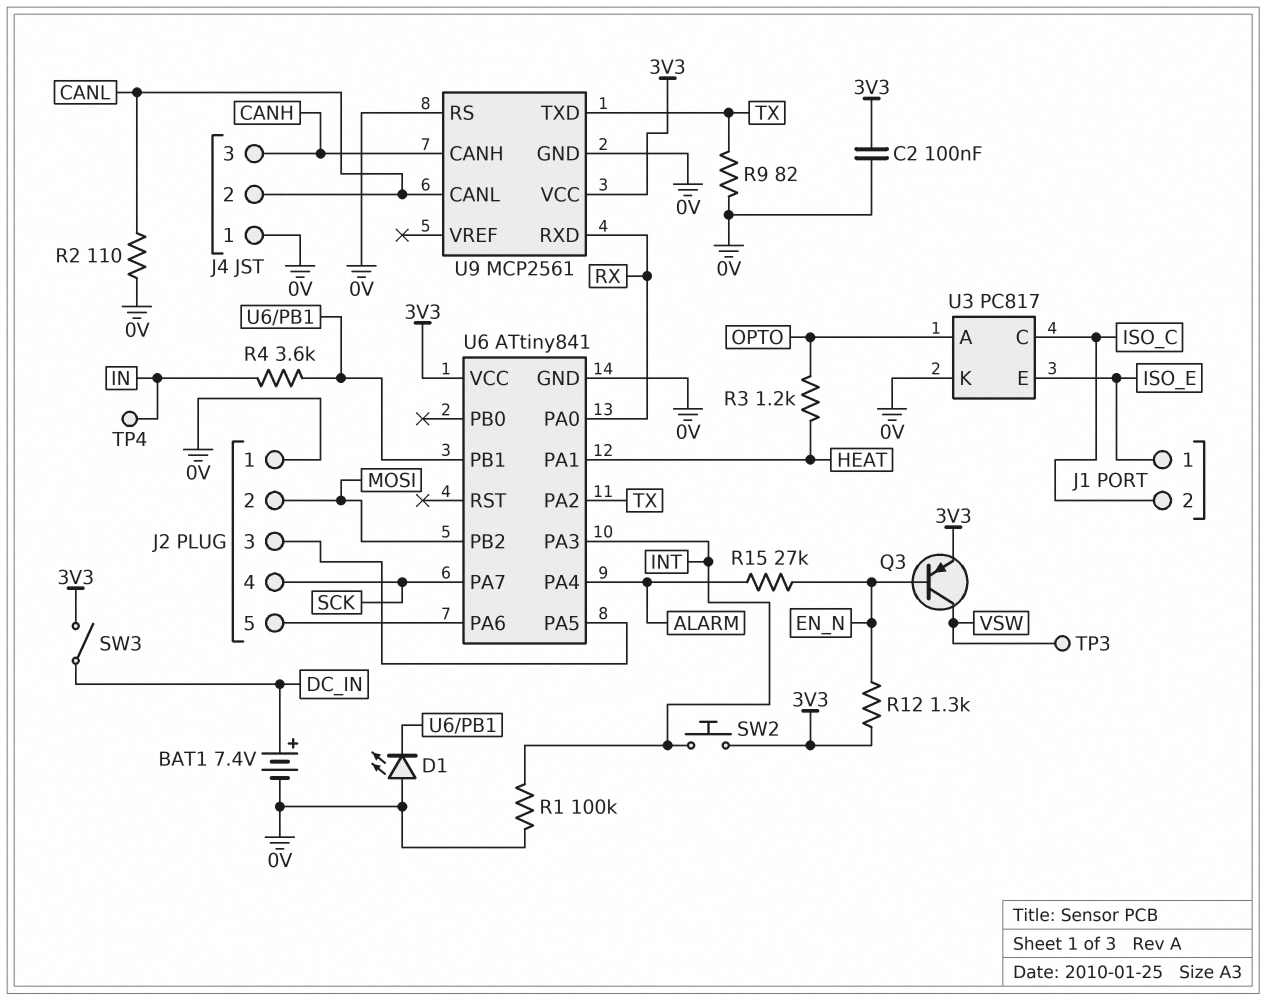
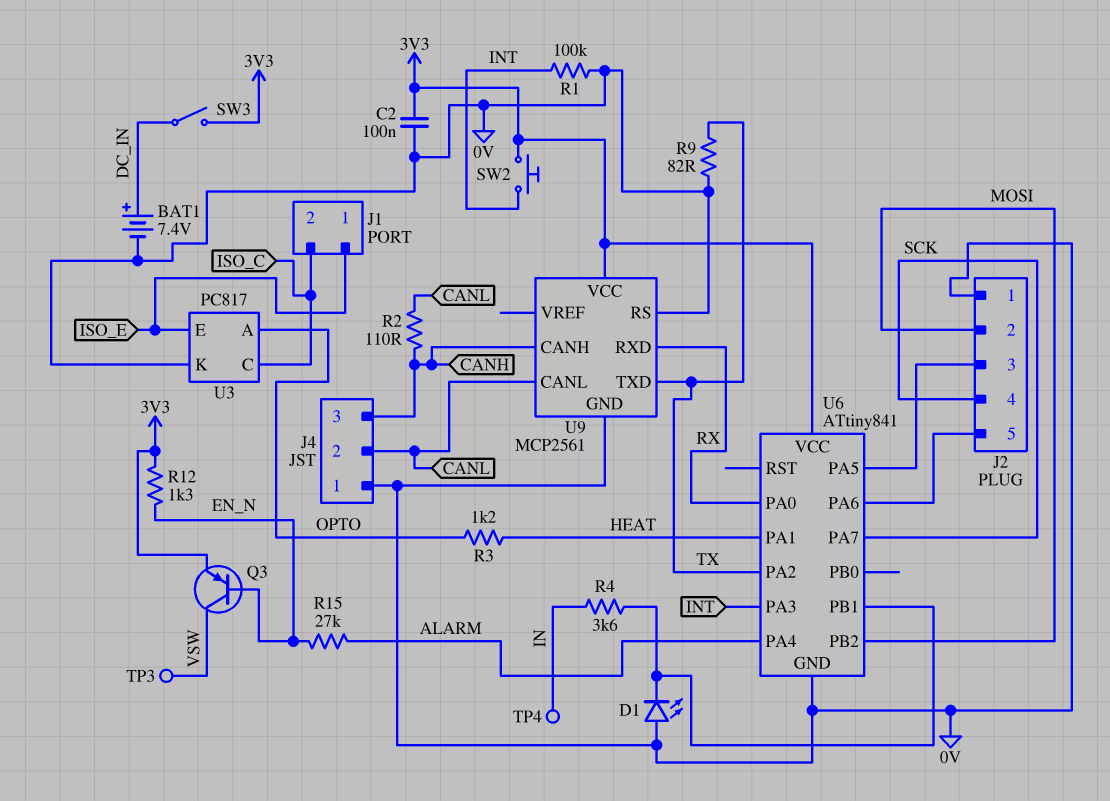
R2: 110 (0V, CANL) -> 110 (CANH, CANL)

